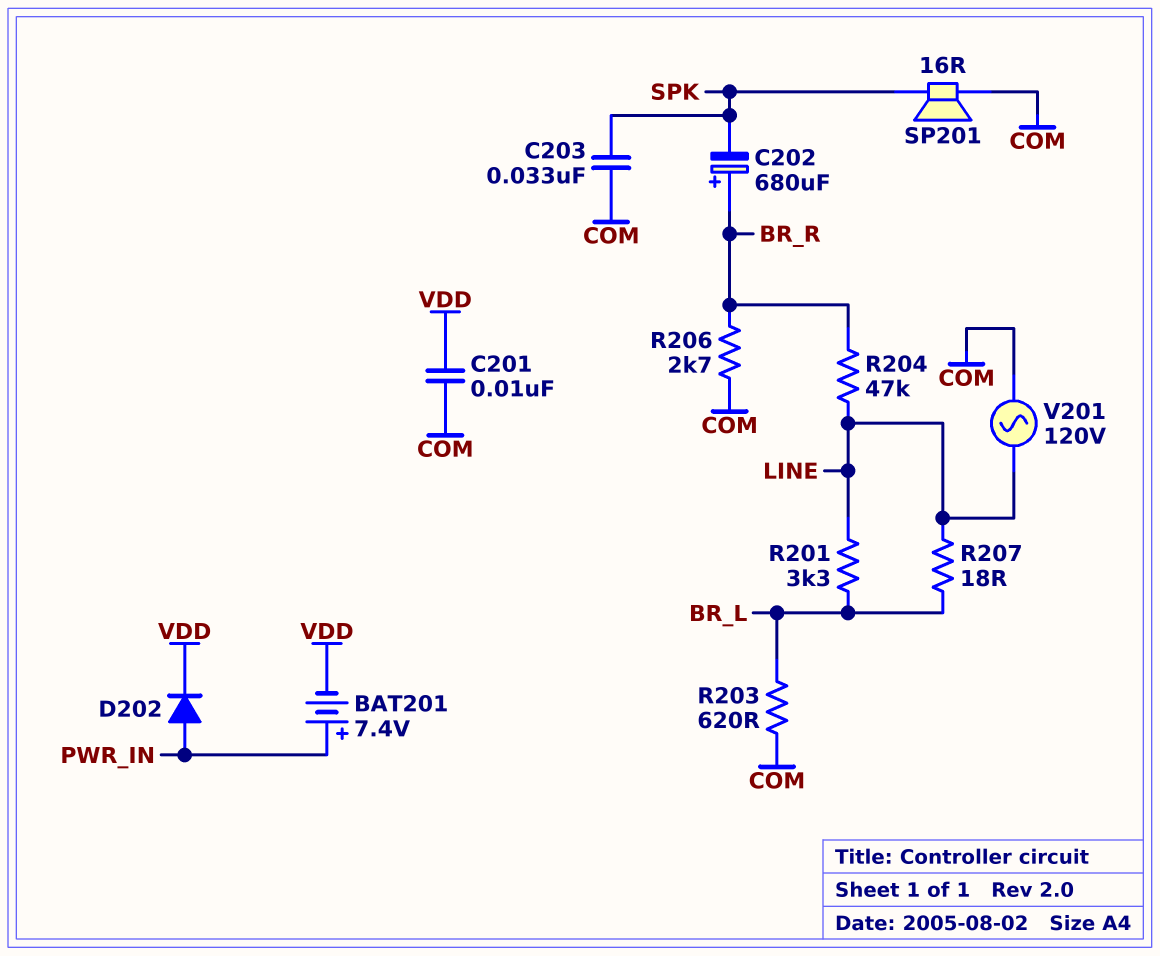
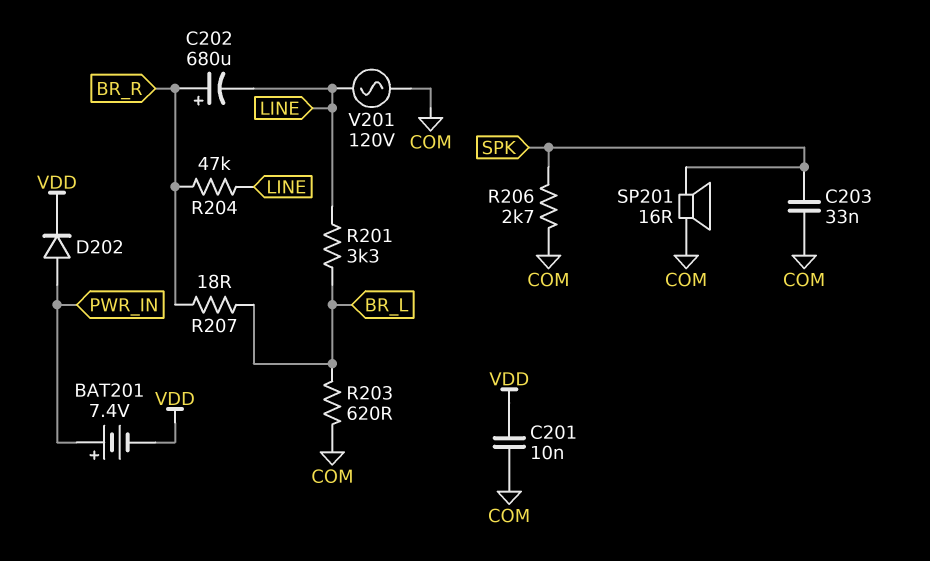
C202: 680uF (plus BR_R, minus SPK) -> 680uF (plus BR_R, minus LINE)
R206: 2.7k (BR_R, COM) -> 2.7k (COM, SPK)
R207: 18 (BR_L, LINE) -> 18 (BR_L, BR_R)

